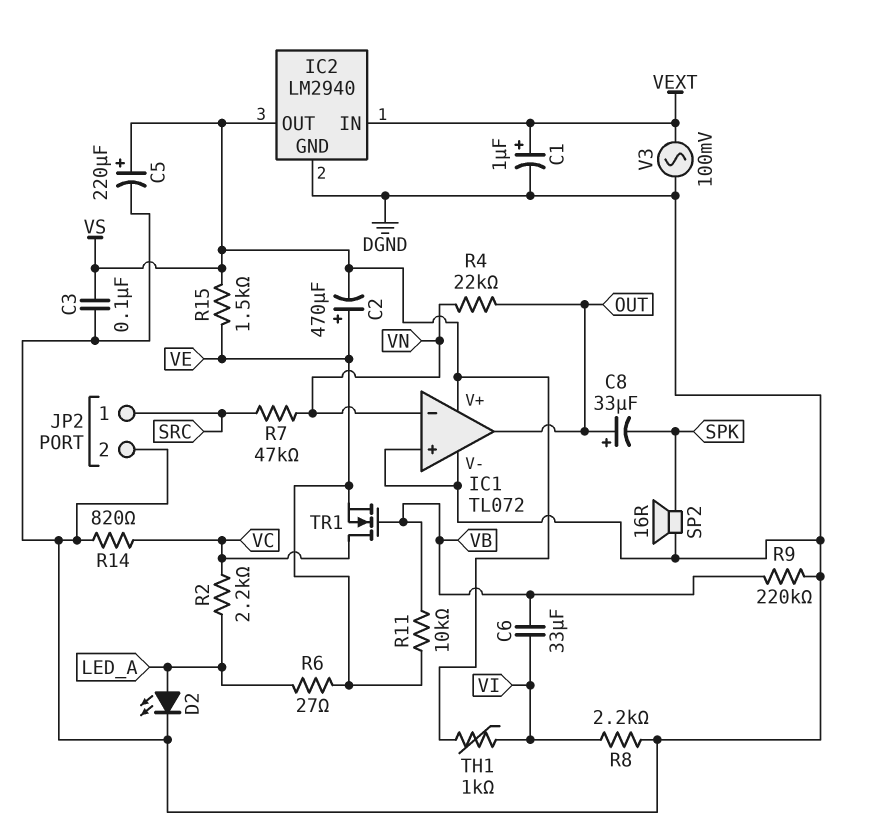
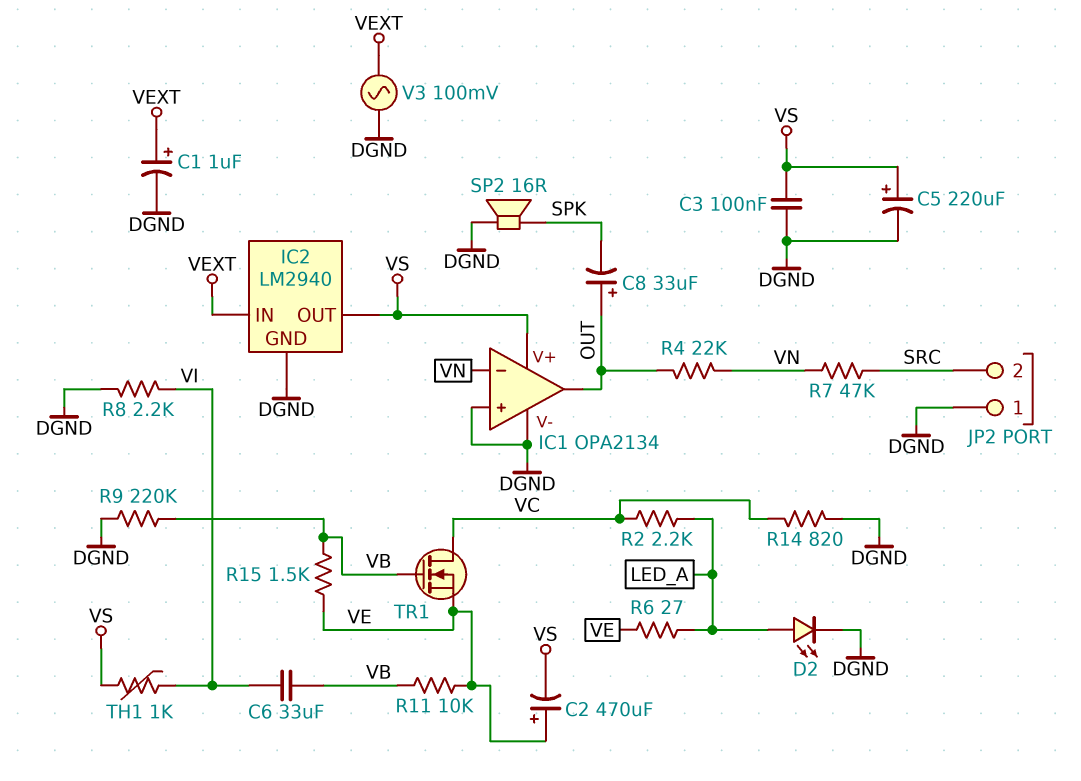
IC1: TL072 -> OPA2134
JP2 pin 1: SRC -> DGND
JP2 pin 2: DGND -> SRC
R15: 1.5k (VE, VS) -> 1.5k (VB, VE)

